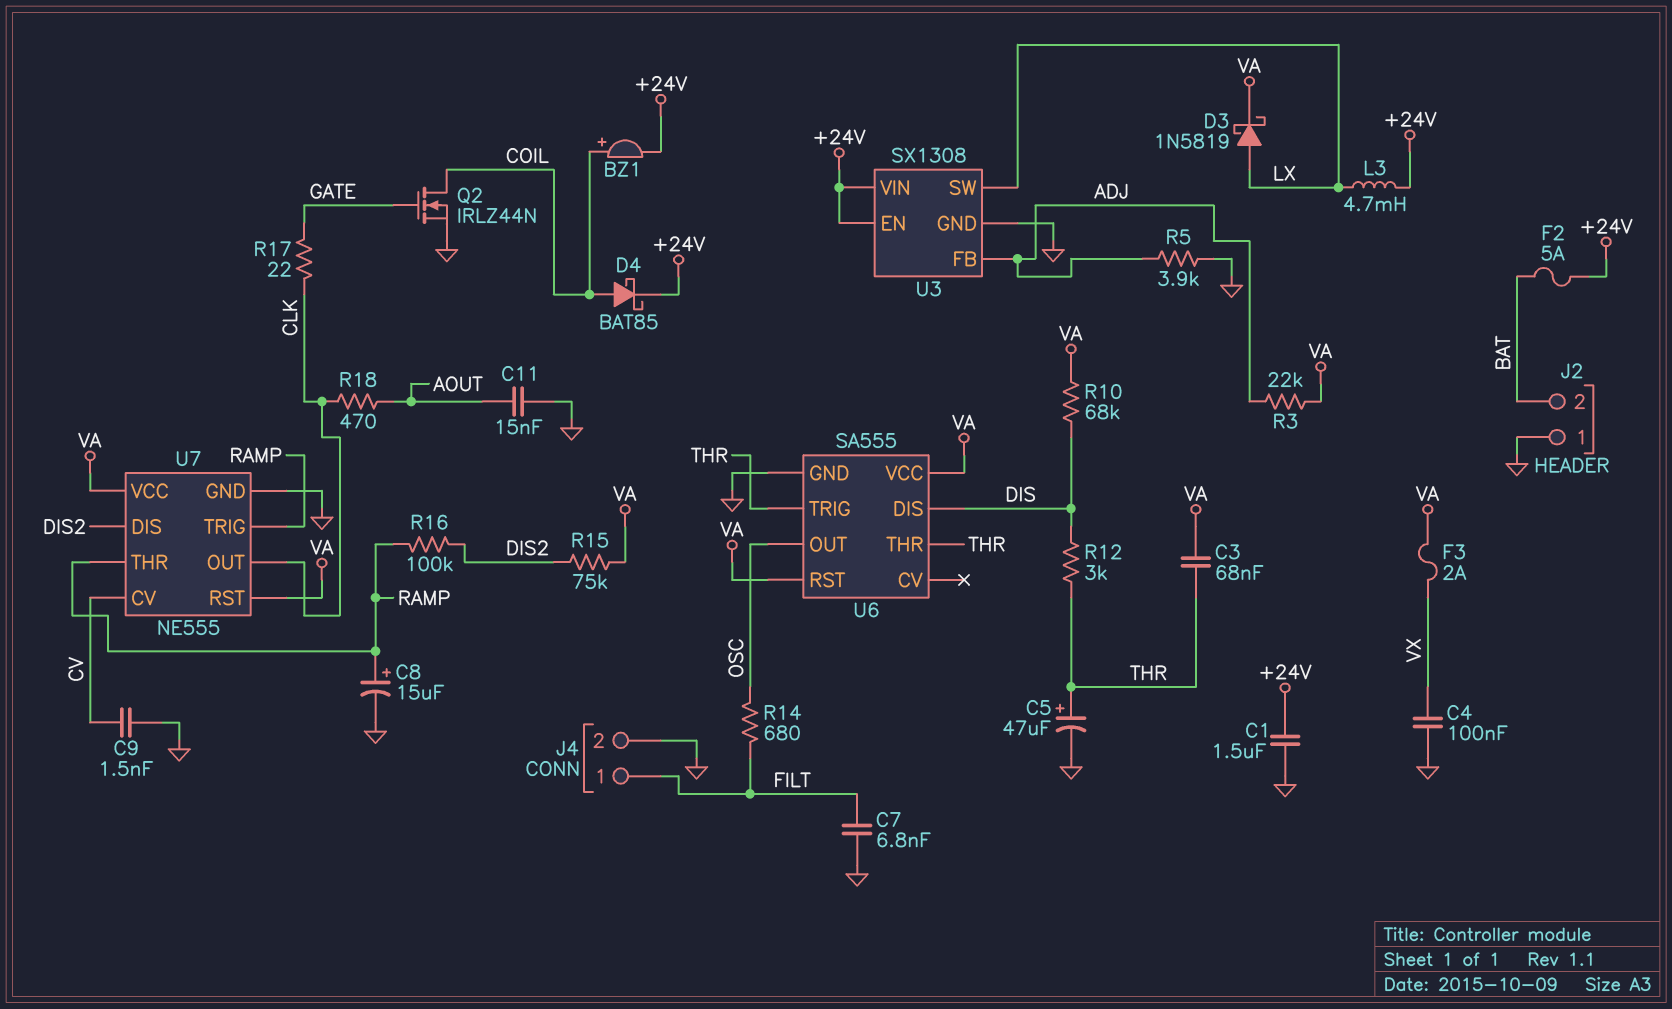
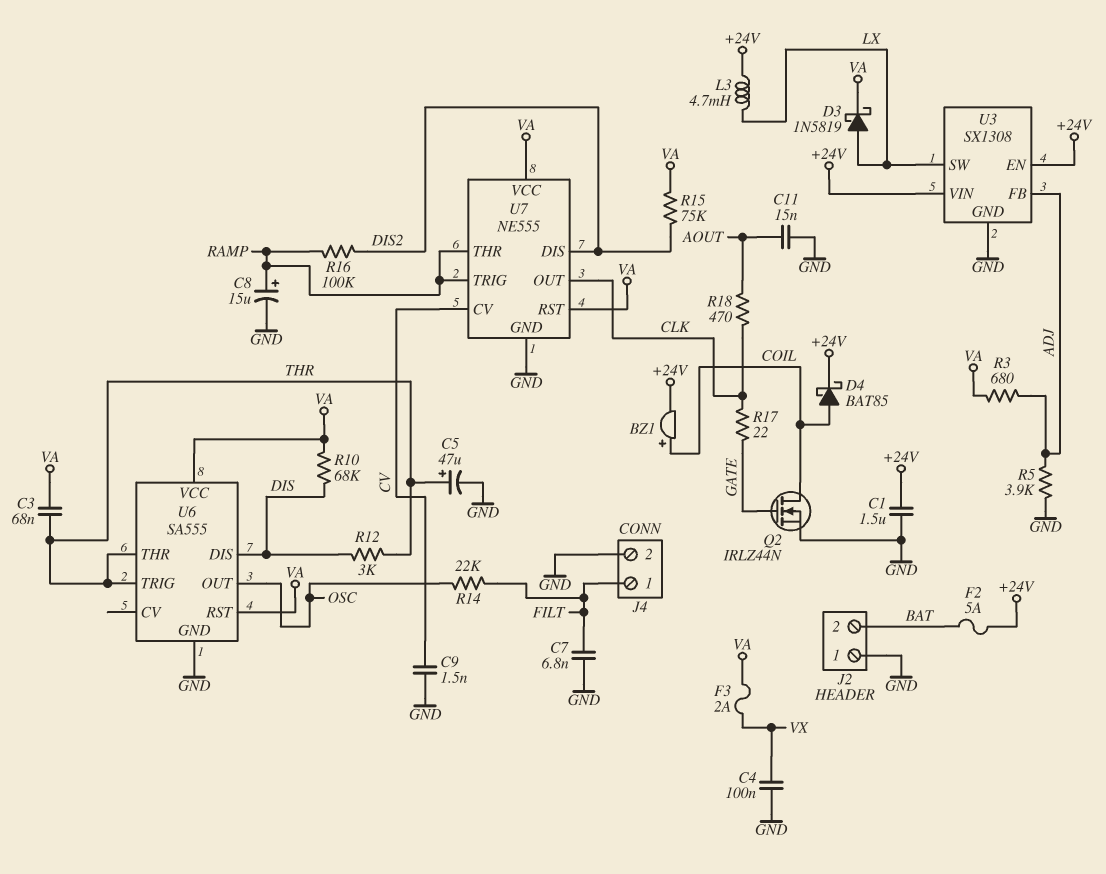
R3: 22k (ADJ, VA) -> 680 (ADJ, VA)
R14: 680 (FILT, OSC) -> 22k (FILT, OSC)

